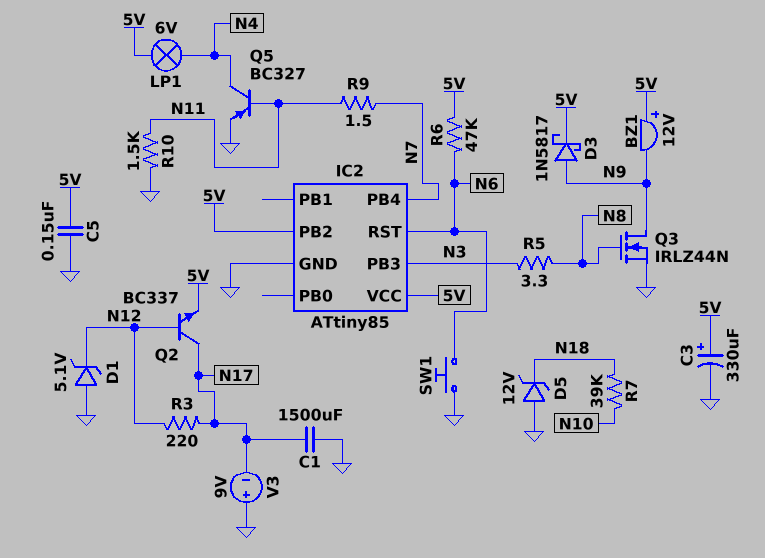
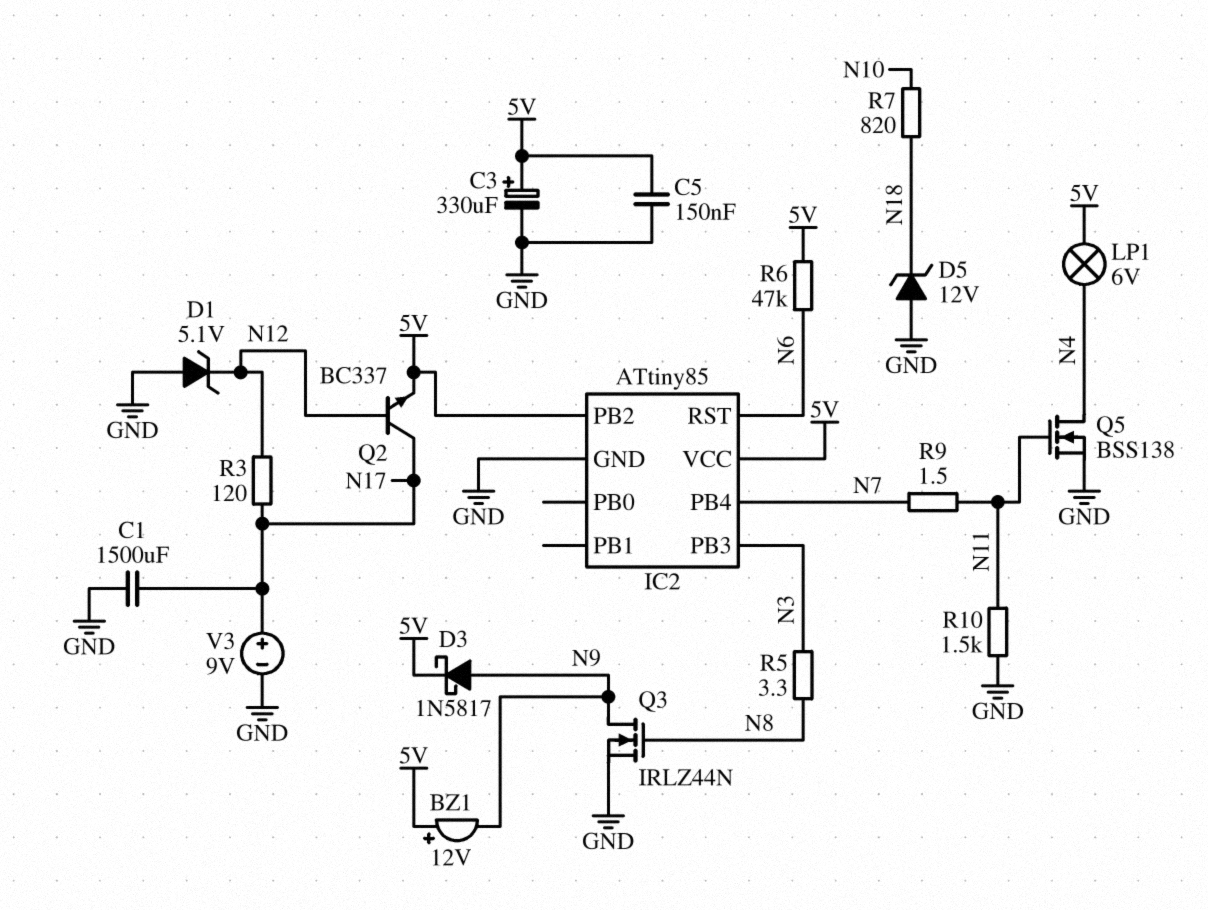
Q5: PNP BC327 (B N11, C N4, E GND) -> NMOS BSS138 (G N11, D N4, S GND)
R3: 220 (N12, N17) -> 120 (N12, N17)
R7: 39k (N10, N18) -> 820 (N10, N18)
SW1: button (GND, N6) -> none
V3: 9V (plus GND, minus N17) -> 9V (plus N17, minus GND)

